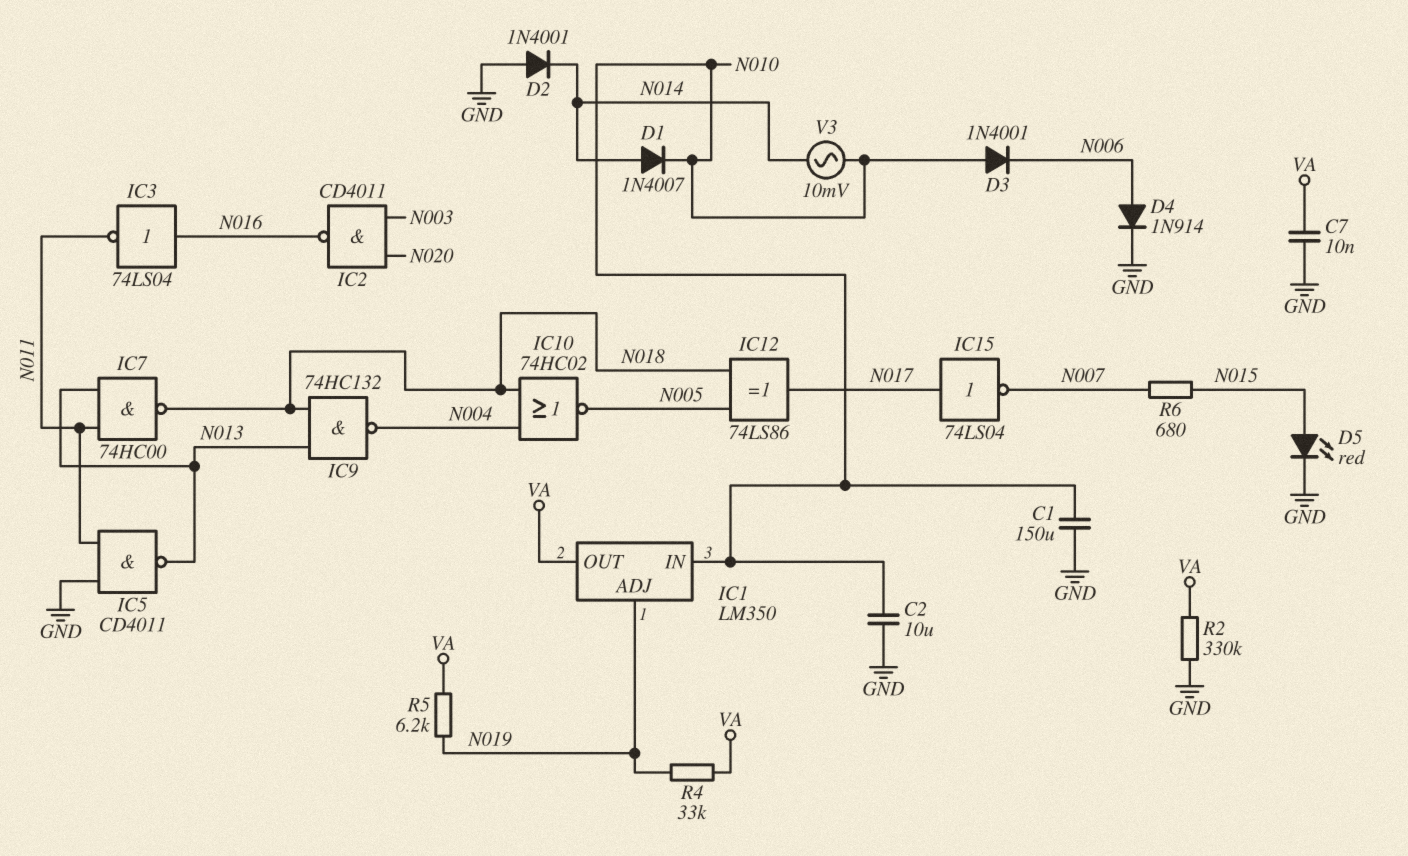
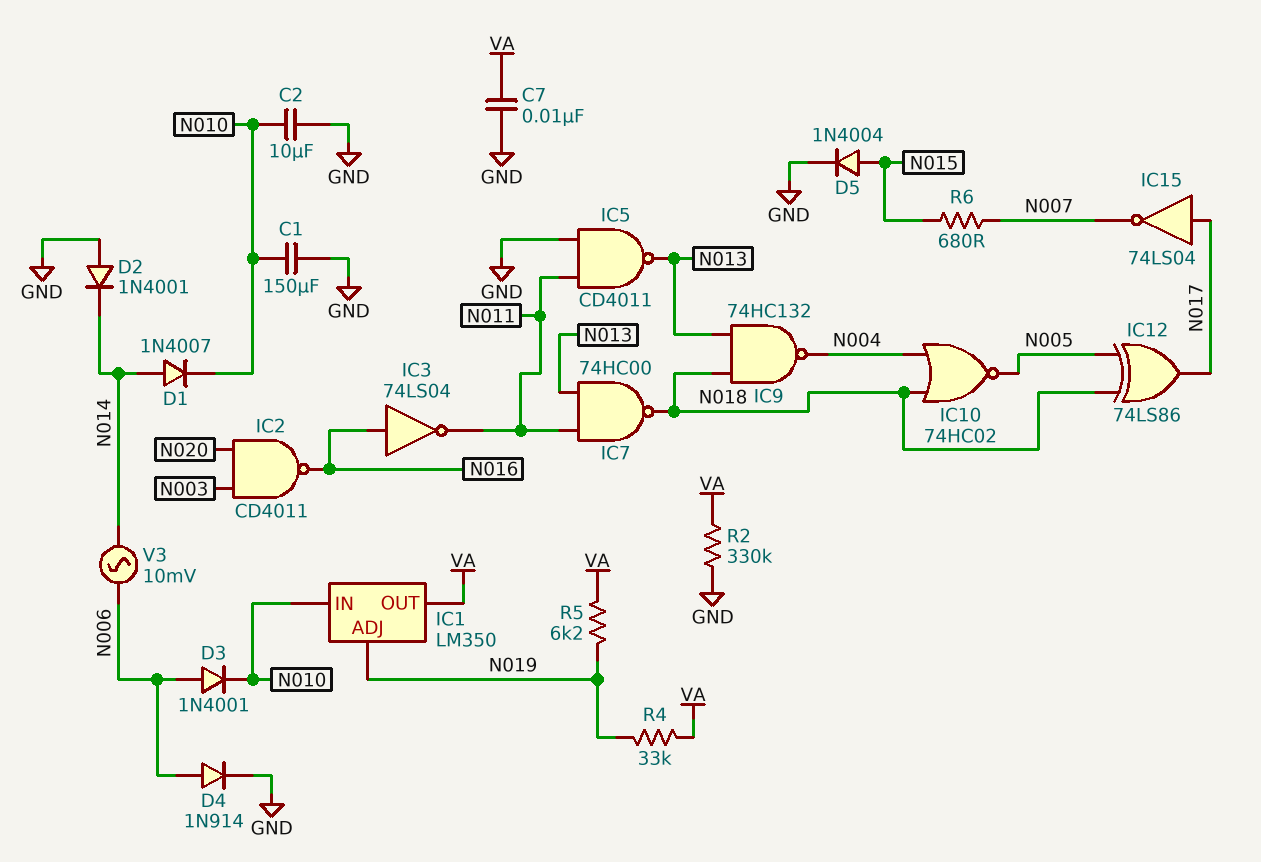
D3: diode 1N4001 (A N010, K N006) -> diode 1N4001 (A N006, K N010)
D5: LED red (A N015, K GND) -> diode 1N4004 (A N015, K GND)
V3: AC 10mV (N010, N014) -> AC 10mV (N006, N014)

